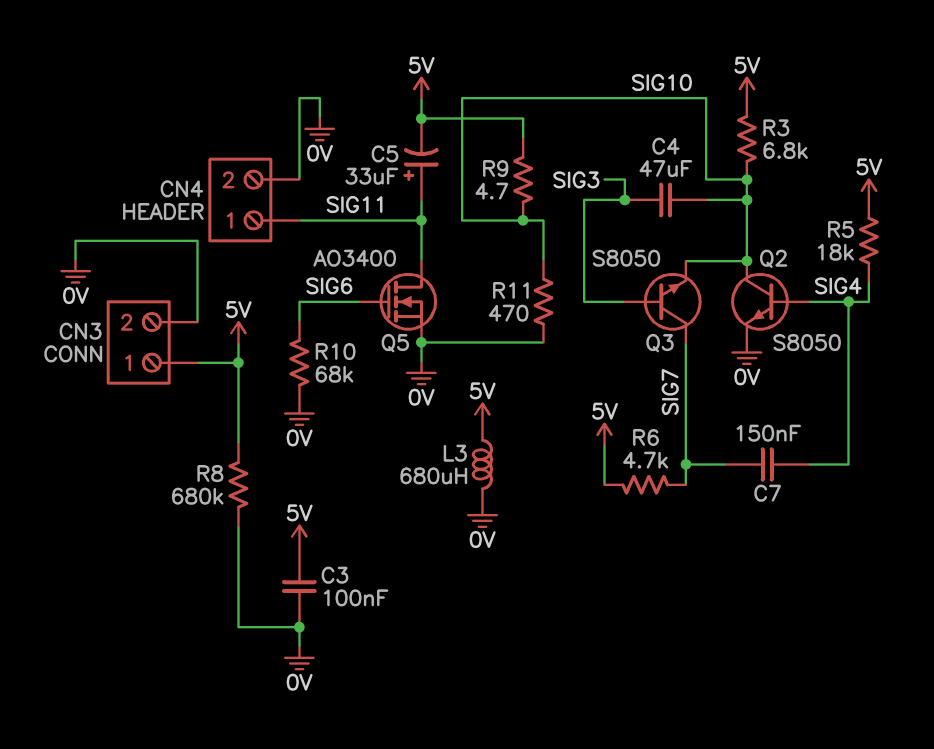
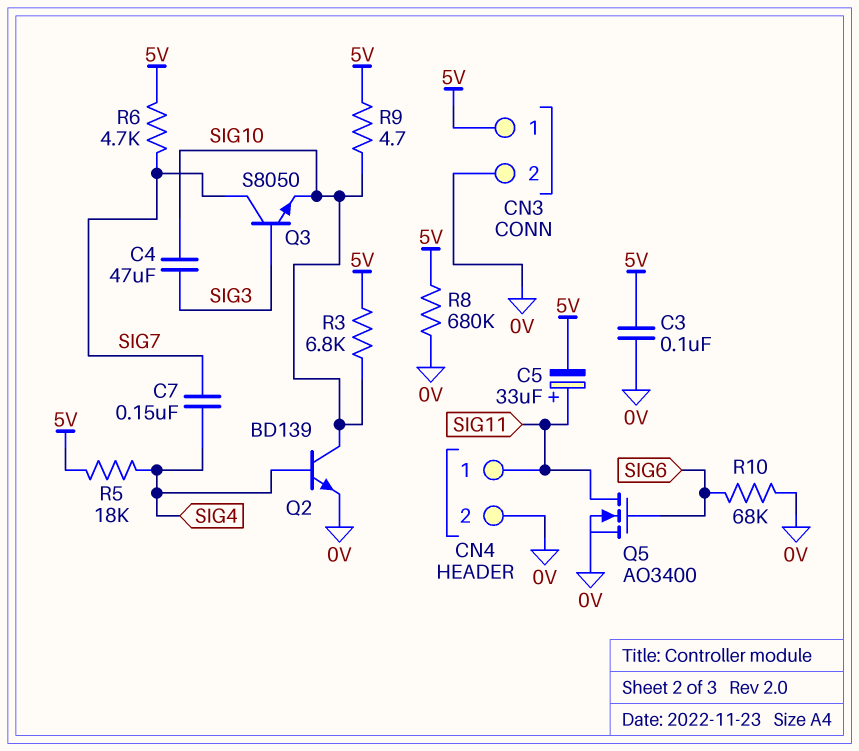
L3: 680uH (0V, 5V) -> none
Q2: NPN S8050 (B SIG4, C SIG10, E 0V) -> NPN BD139 (B SIG4, C SIG10, E 0V)
R11: 470 (0V, SIG10) -> none

